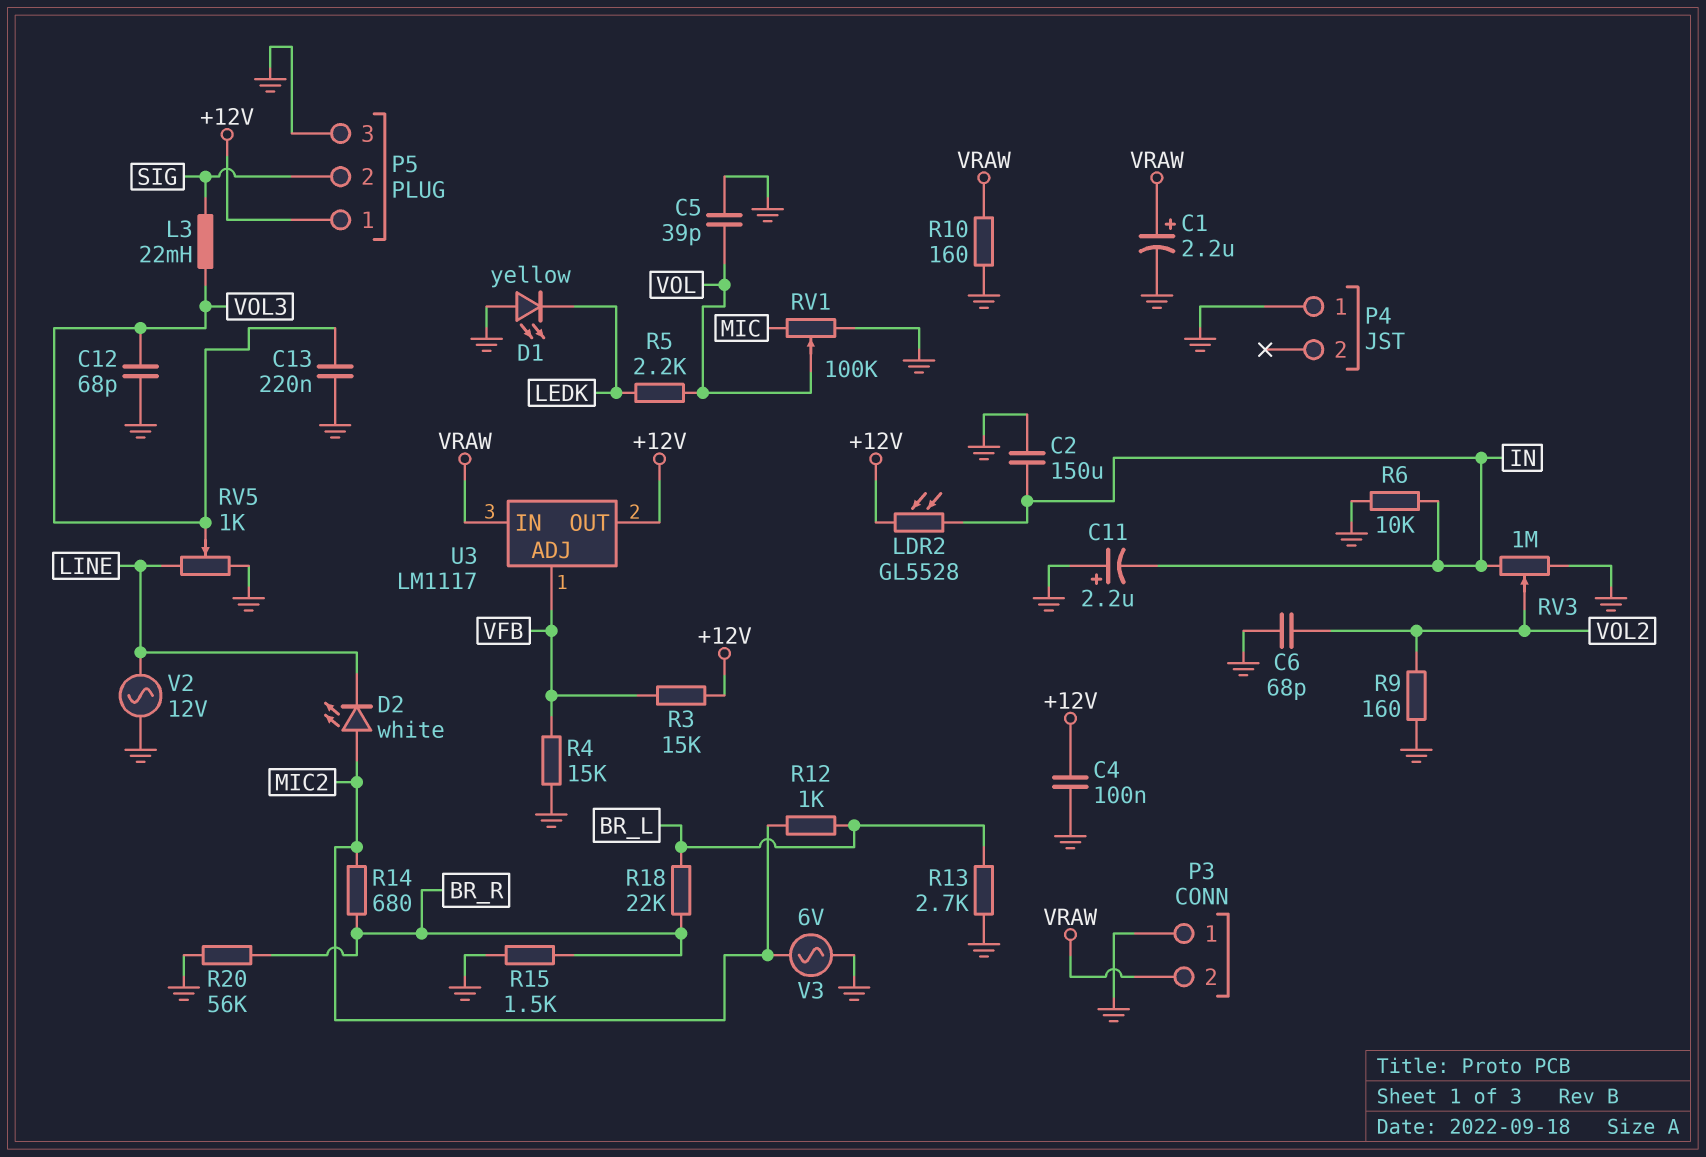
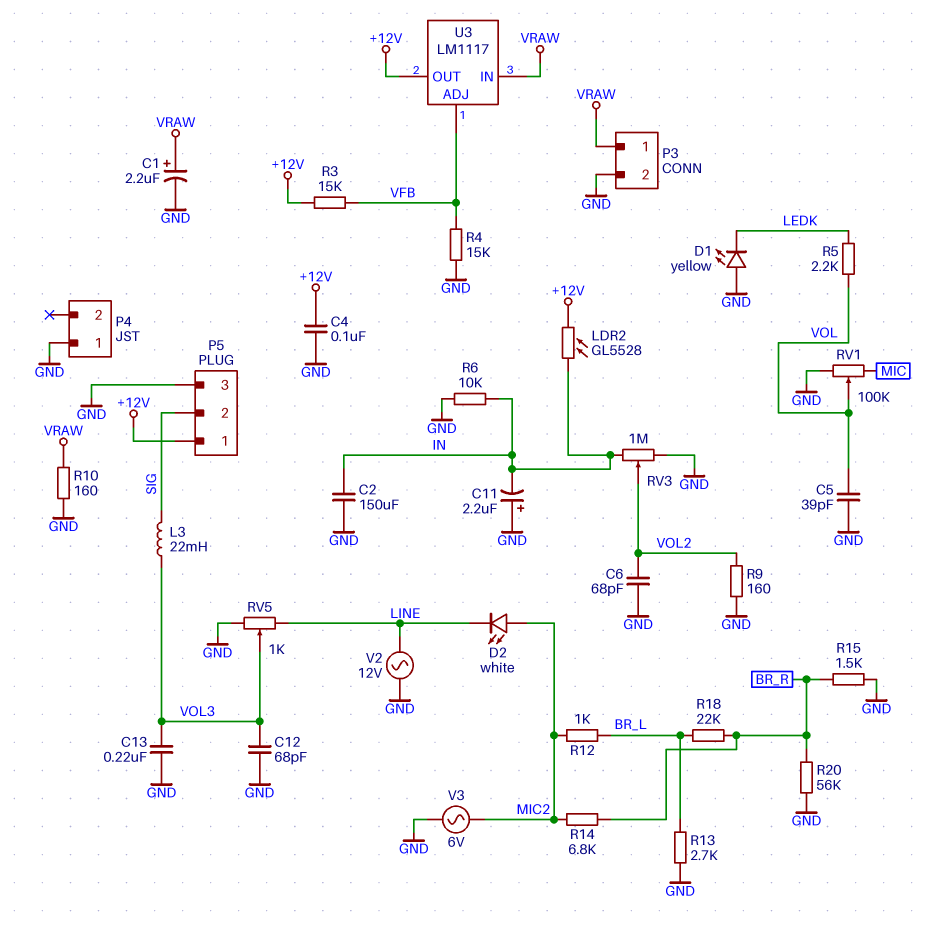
P3 pin 1: GND -> VRAW
P3 pin 2: VRAW -> GND
R14: 680 (BR_R, MIC2) -> 6.8k (BR_R, MIC2)

